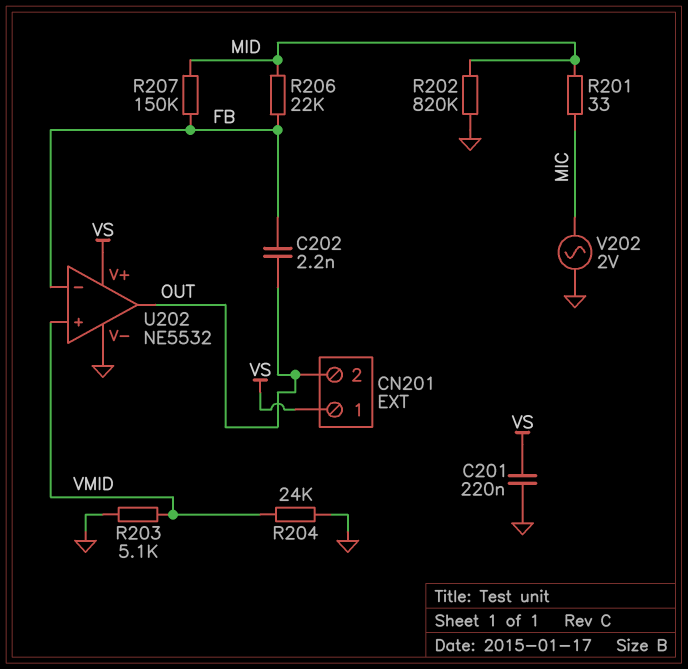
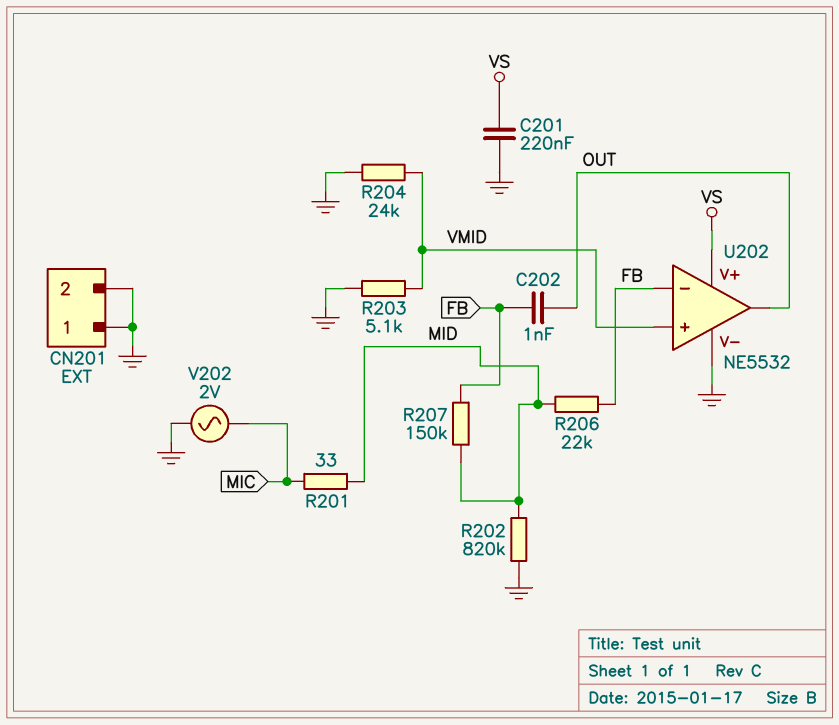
C202: 2.2nF (FB, OUT) -> 1nF (FB, OUT)
CN201 pin 1: VS -> GND
CN201 pin 2: OUT -> GND

